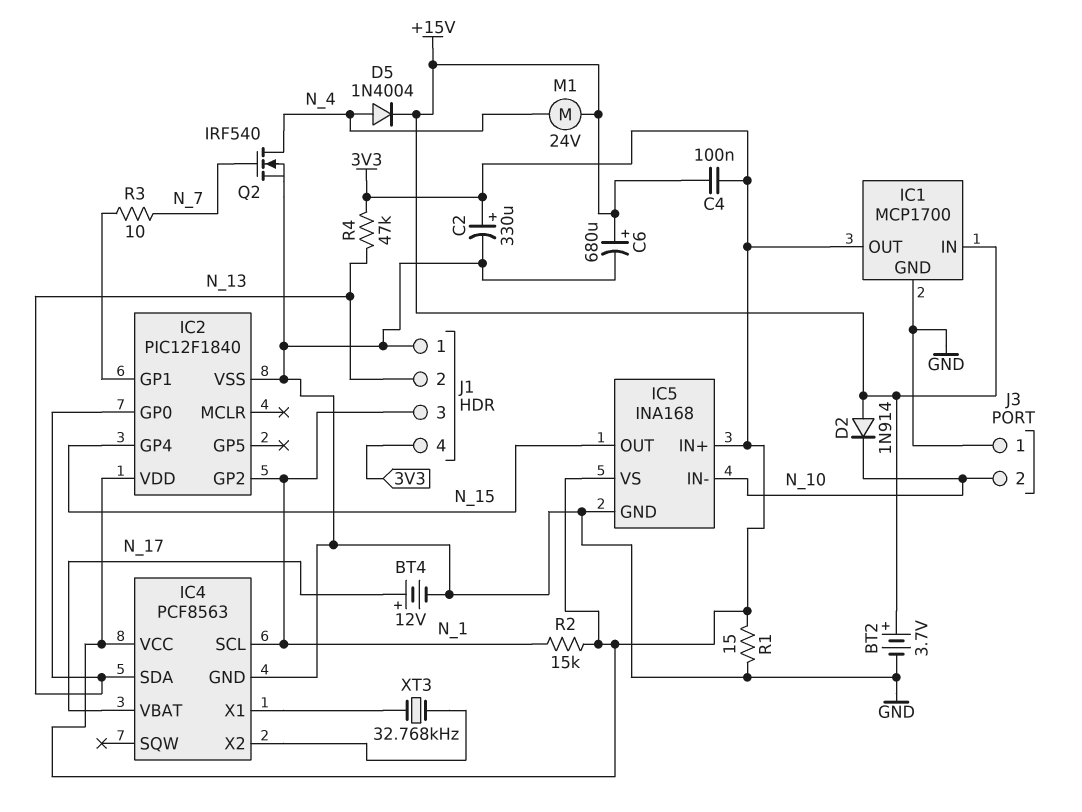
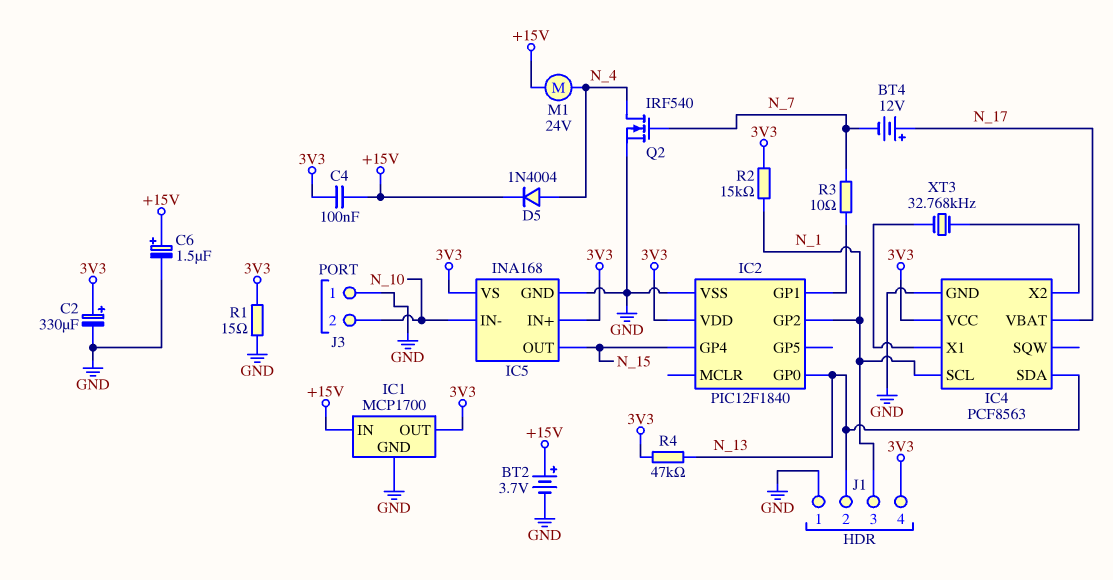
BT4: 12V (plus N_17, minus GND) -> 12V (plus N_17, minus N_7)
C6: 680uF (plus +15V, minus GND) -> 1.5uF (plus +15V, minus GND)
D2: diode 1N914 (A +15V, K N_10) -> none

